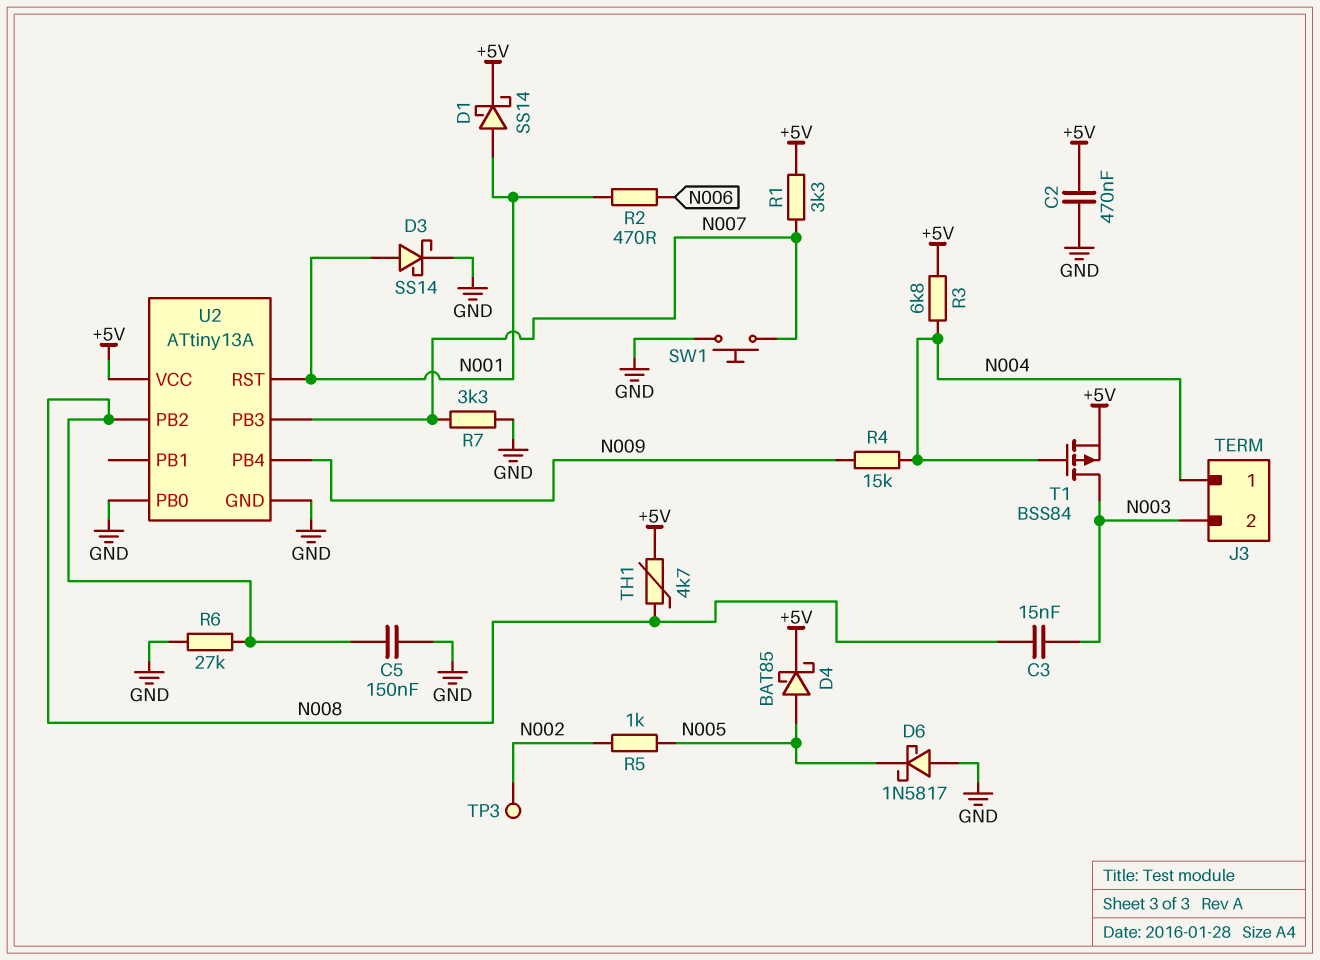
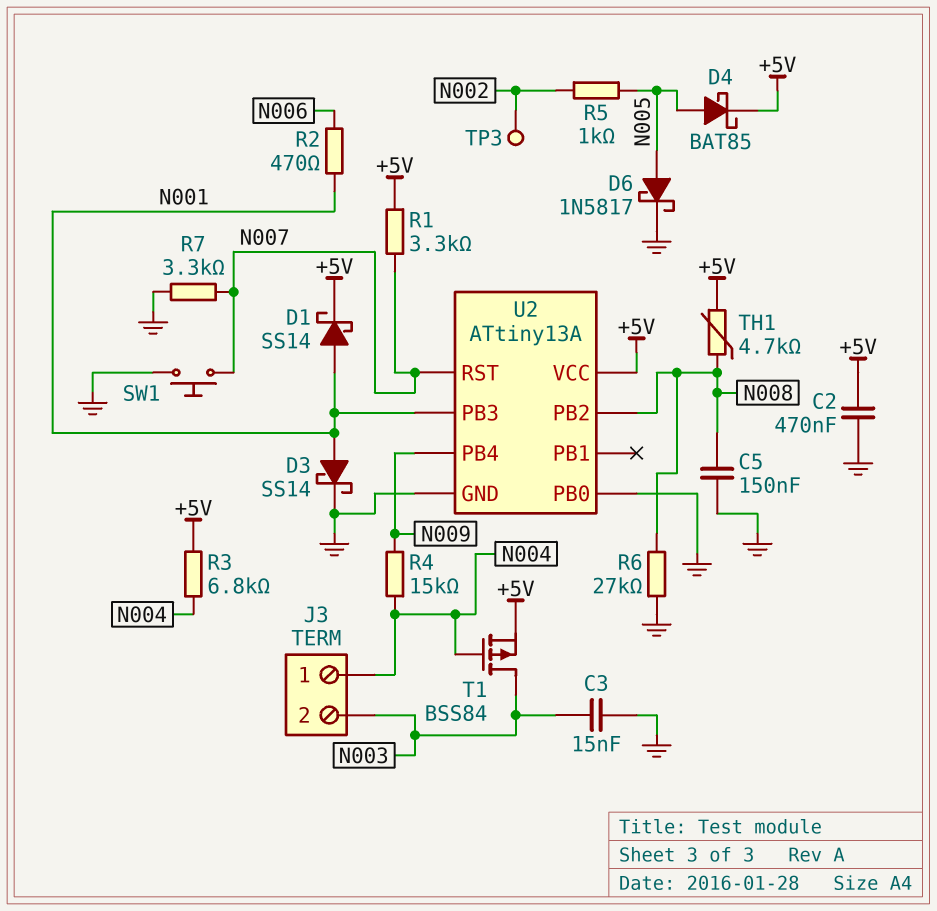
C3: 15nF (N003, N008) -> 15nF (GND, N003)
D6: schottky 1N5817 (A GND, K N005) -> schottky 1N5817 (A N005, K GND)
U2 pin PB3: N007 -> N001
U2 pin RST: N001 -> N007

